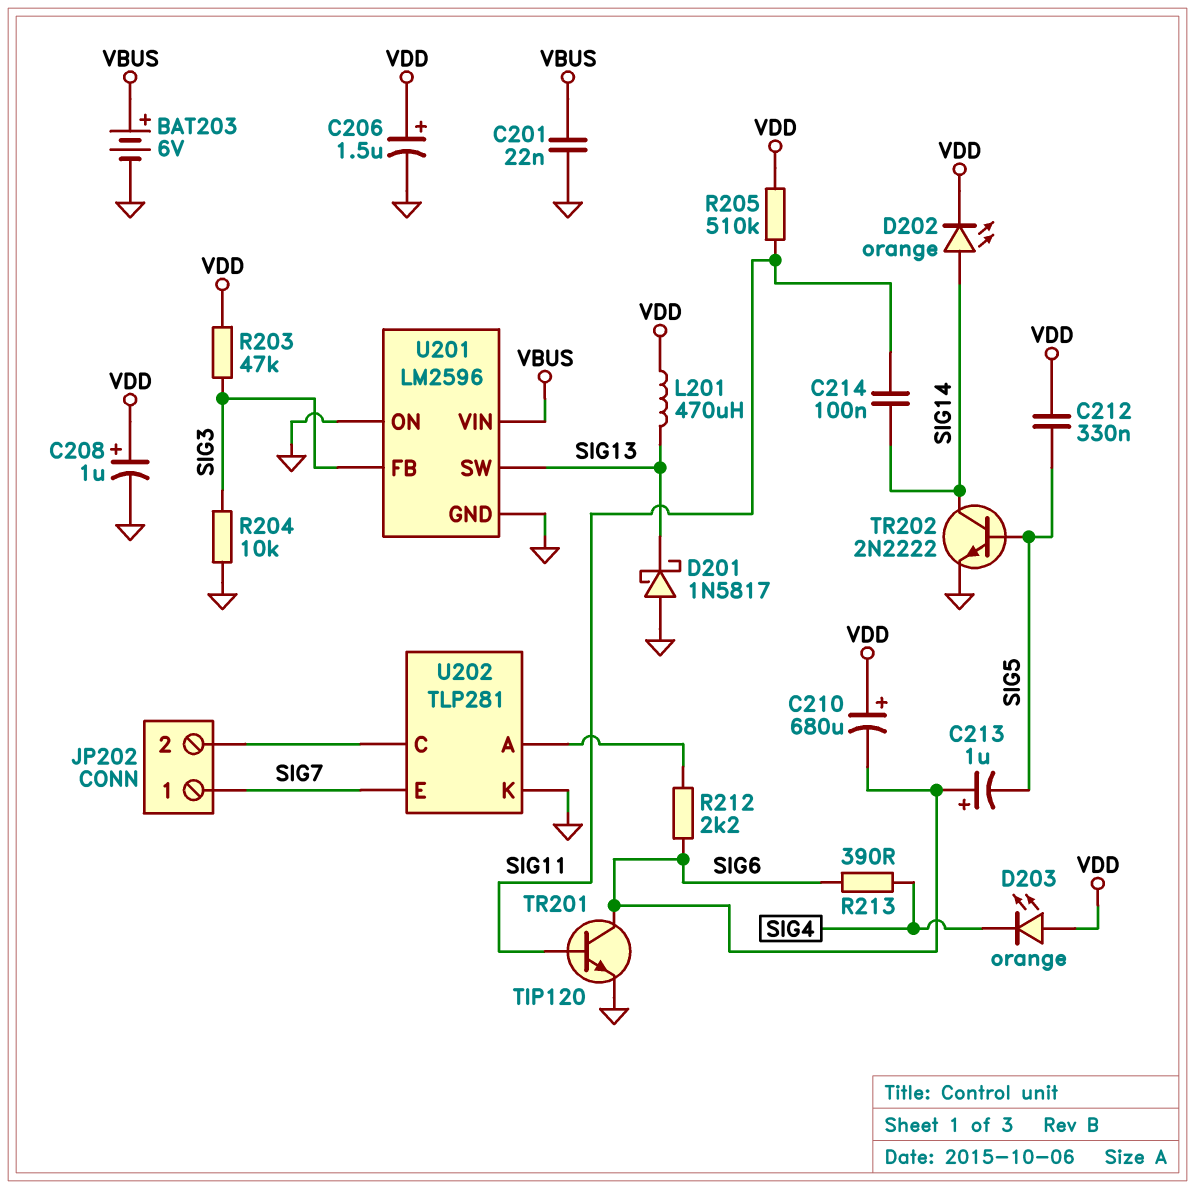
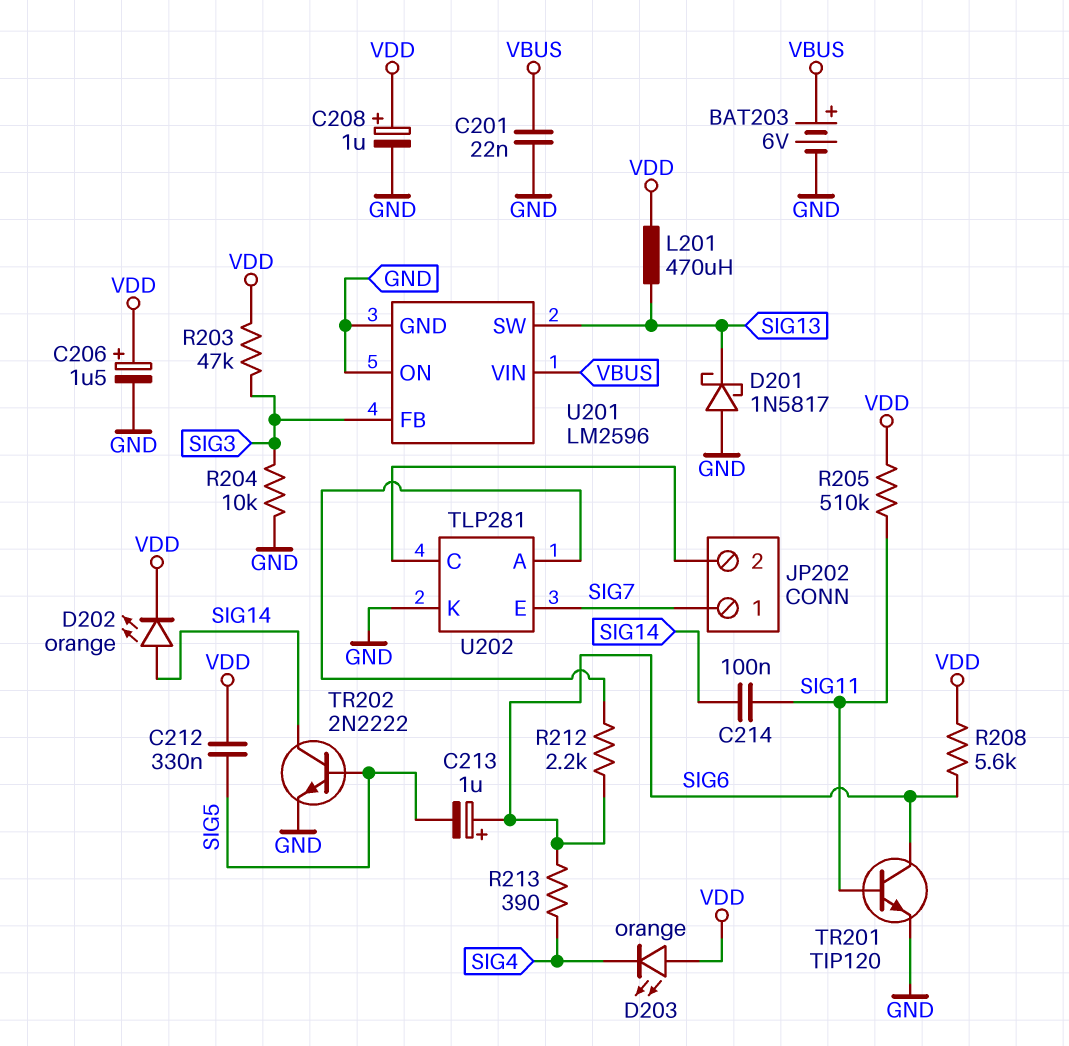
C210: 680uF (plus VDD, minus SIG6) -> none
R208: none -> 5.6k (SIG6, VDD)

